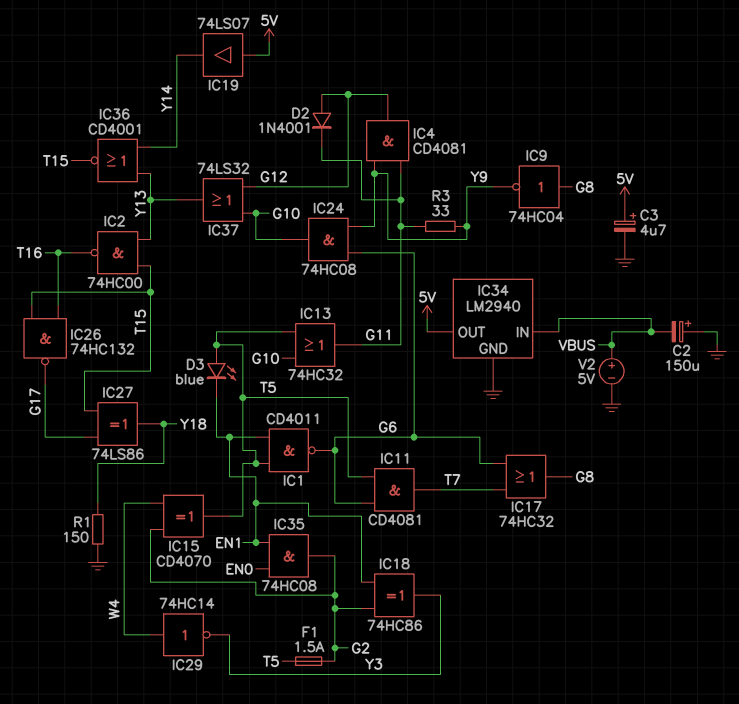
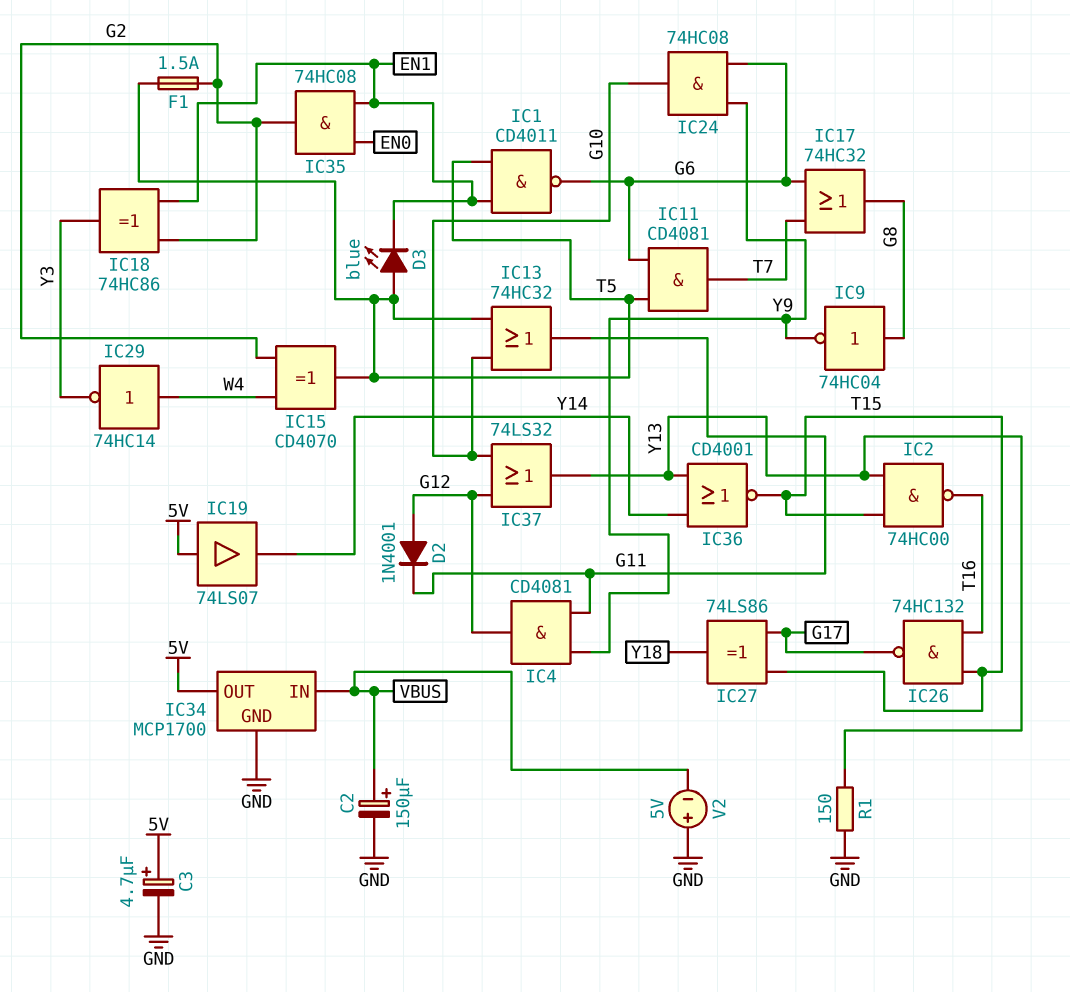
C2: 150uF (plus GND, minus VBUS) -> 150uF (plus VBUS, minus GND)
IC34: LM2940 -> MCP1700
R1: 150 (GND, Y18) -> 150 (GND, Y13)
R3: 33 (G11, Y9) -> none
V2: 5V (plus VBUS, minus GND) -> 5V (plus GND, minus VBUS)

